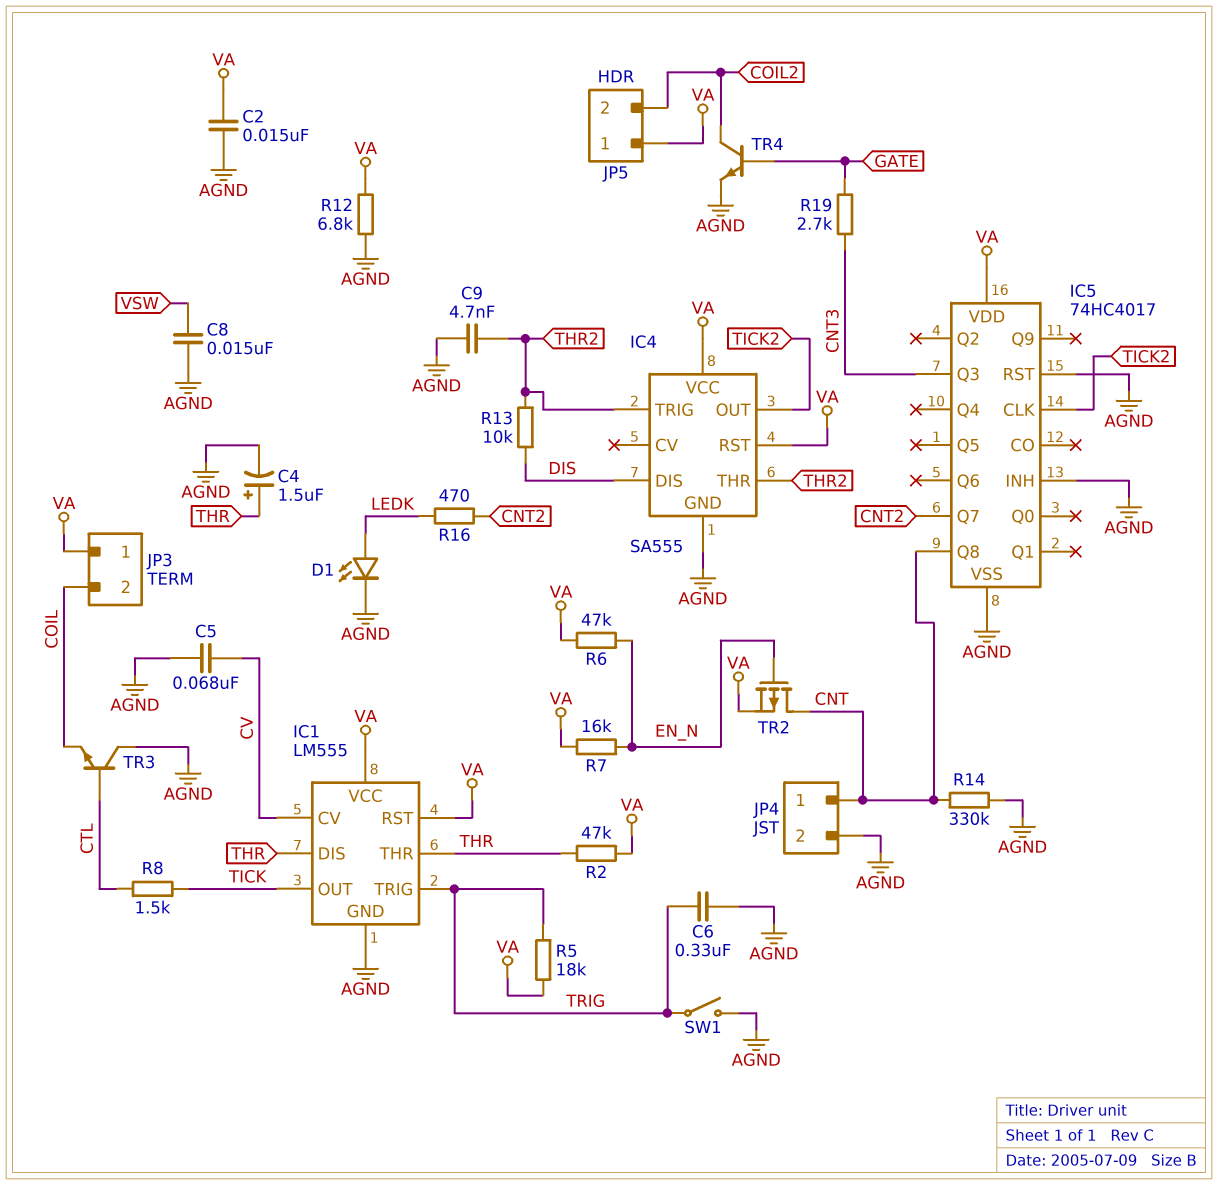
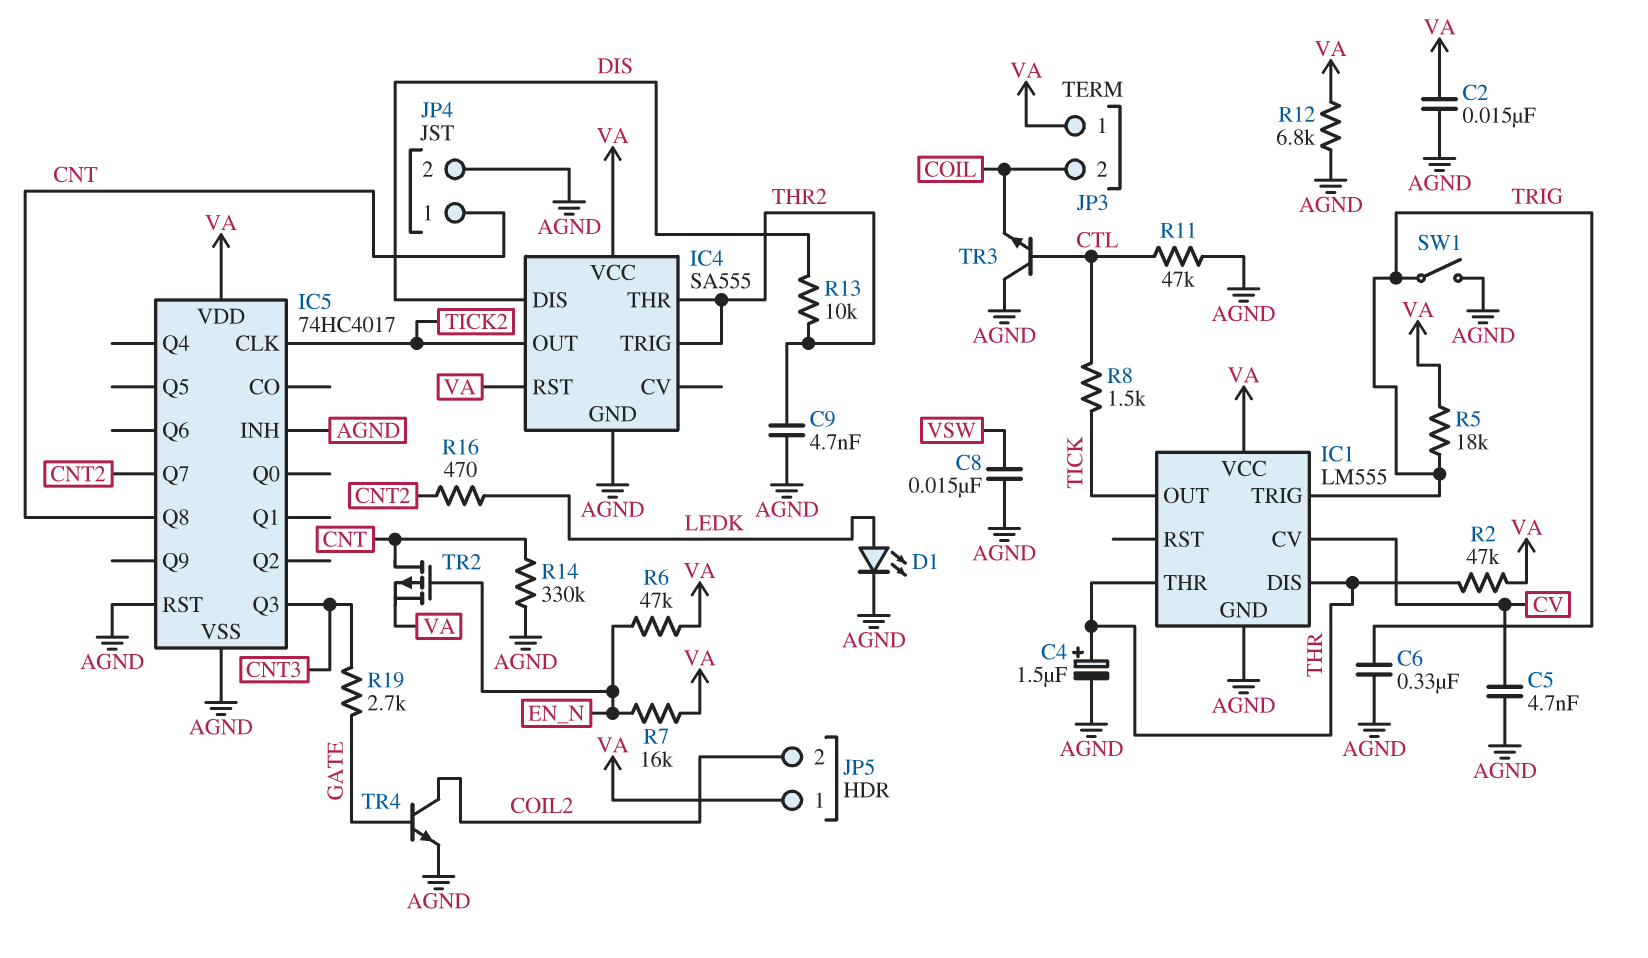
C5: 68nF (AGND, CV) -> 4.7nF (AGND, CV)
IC1 pin RST: VA -> none
R11: none -> 47k (AGND, CTL)

